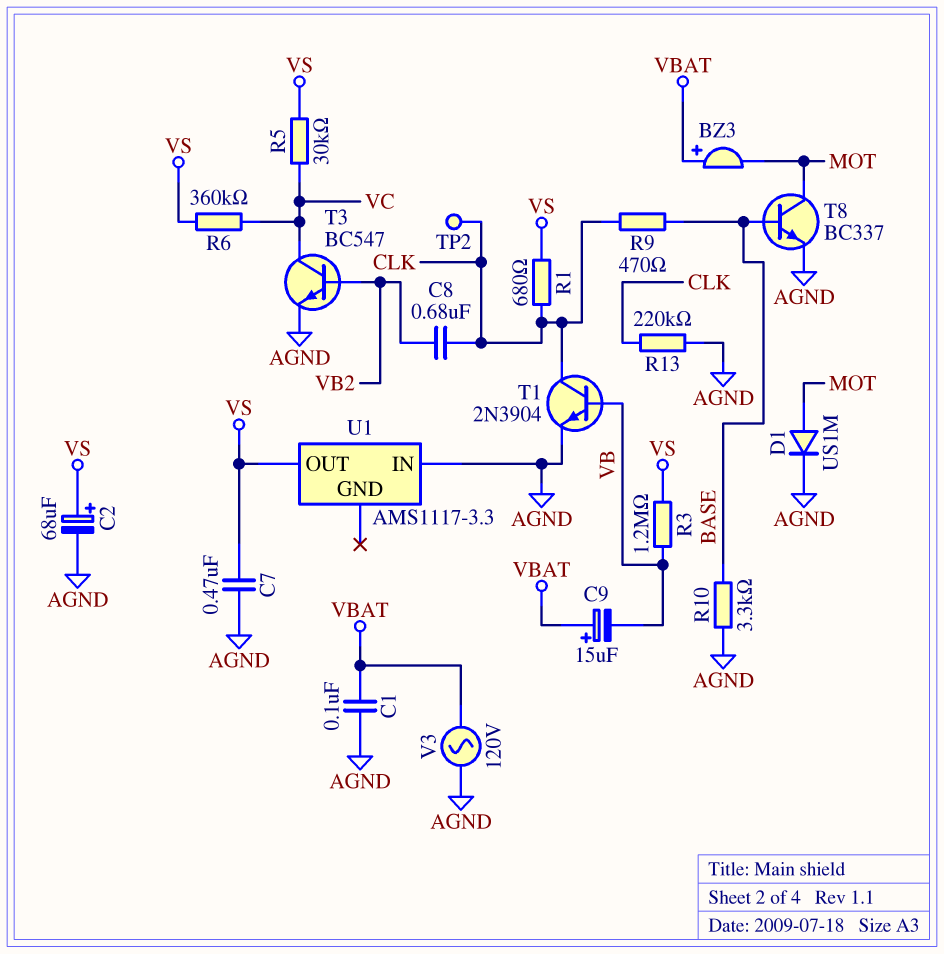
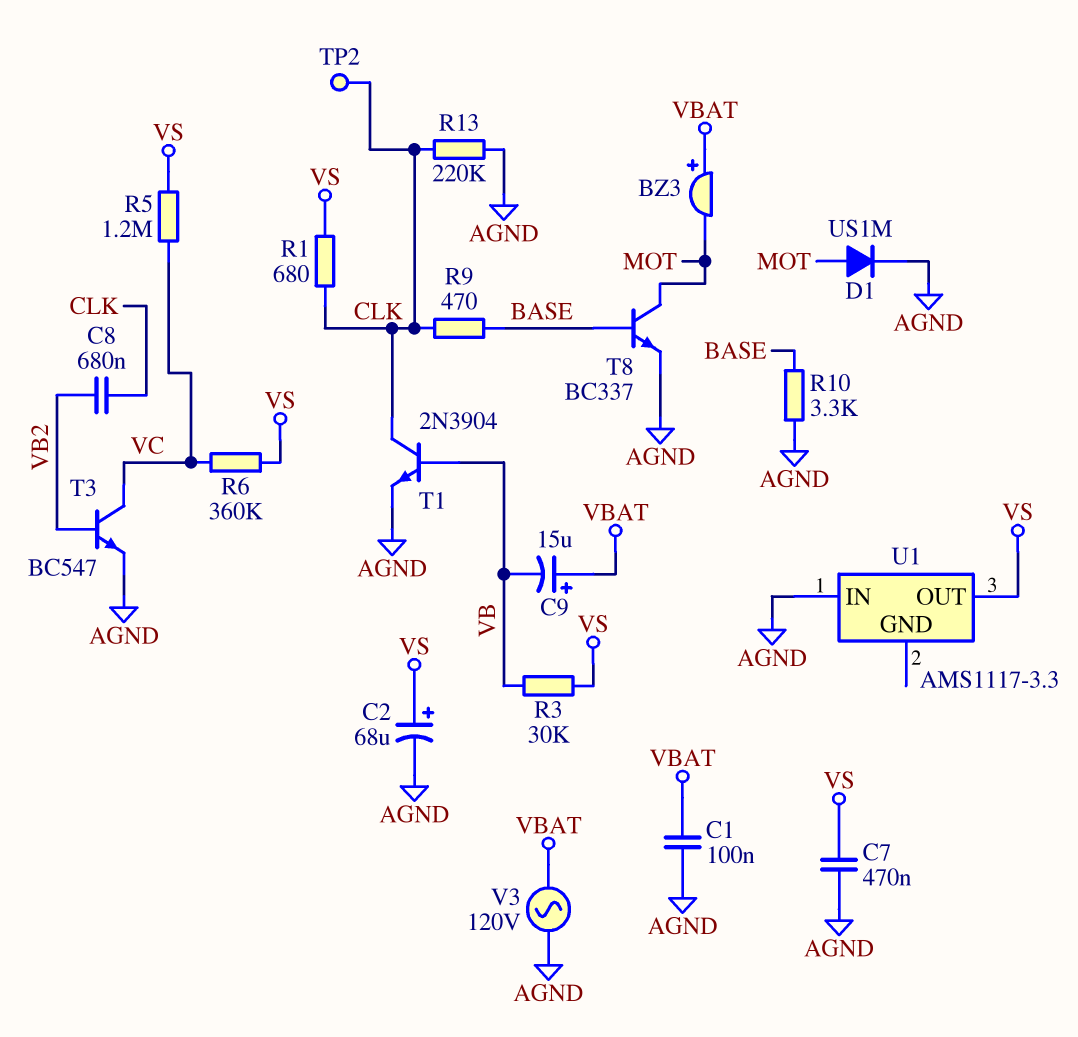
R3: 1.2M (VB, VS) -> 30k (VB, VS)
R5: 30k (VC, VS) -> 1.2M (VC, VS)

